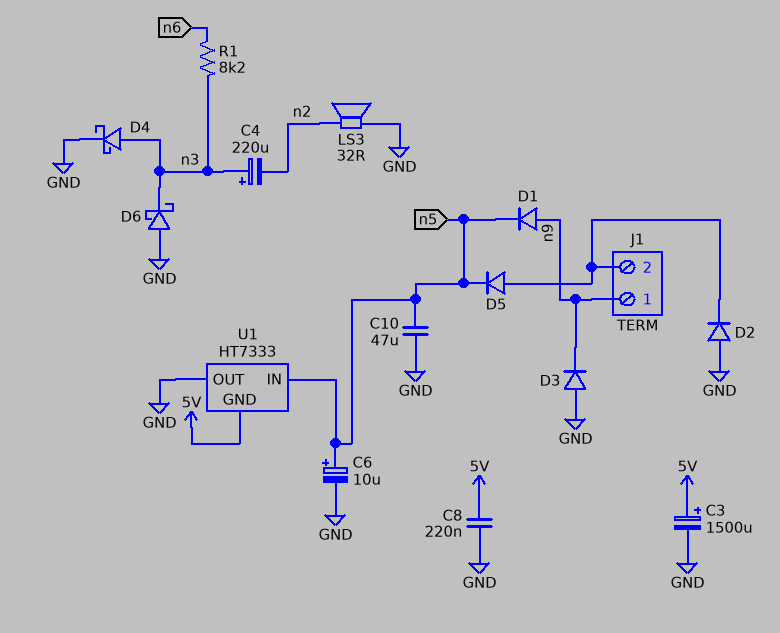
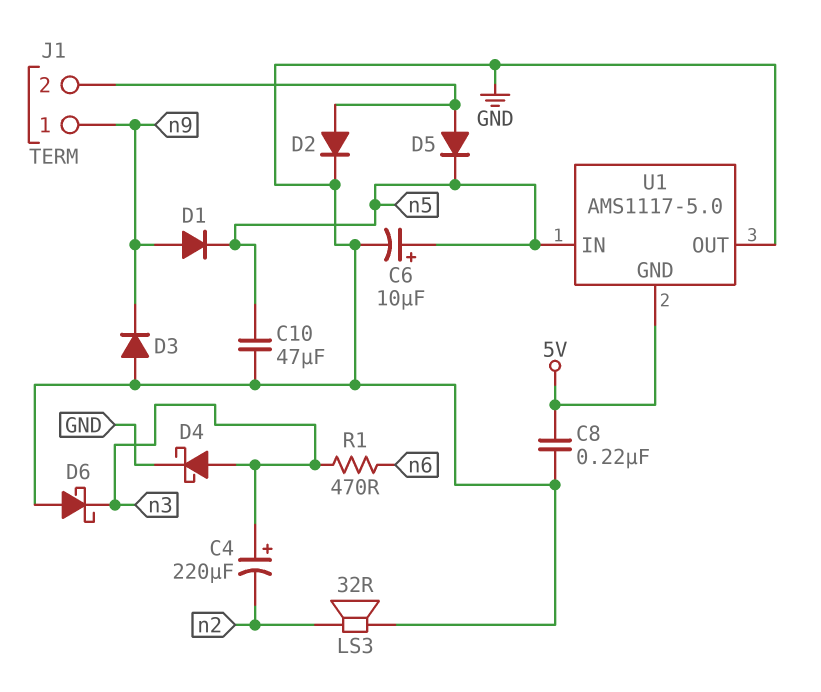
C3: 1500uF (plus 5V, minus GND) -> none
D2: diode (A GND, K J1/2) -> diode (A J1/2, K GND)
R1: 8.2k (n3, n6) -> 470 (n3, n6)
U1: HT7333 -> AMS1117-5.0

